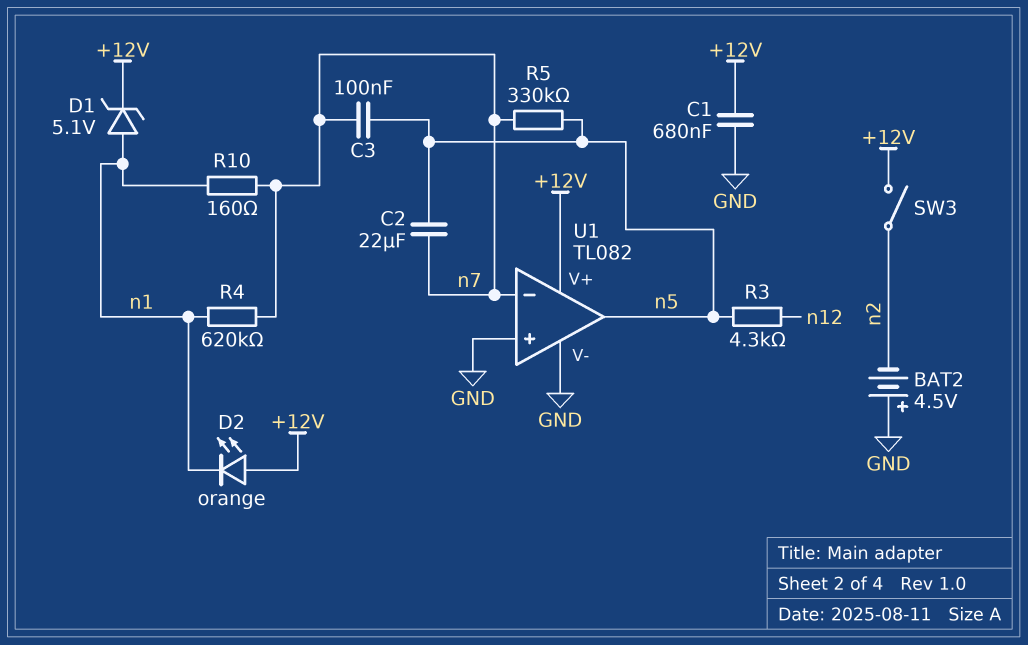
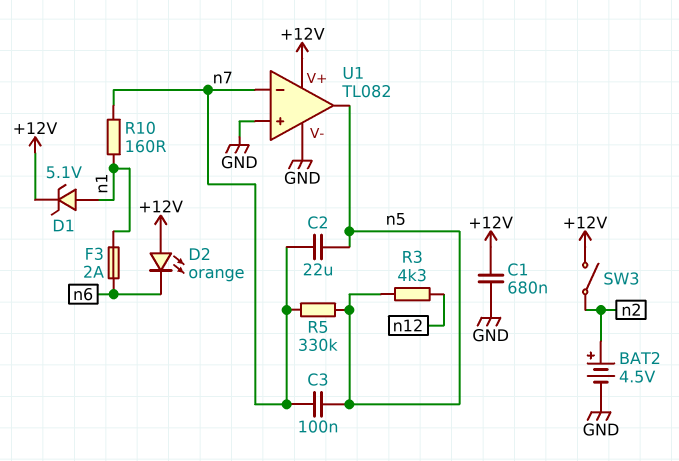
BAT2: 4.5V (plus GND, minus n2) -> 4.5V (plus n2, minus GND)
D2: LED orange (A +12V, K n1) -> LED orange (A +12V, K n6)
F3: none -> 2A (n1, n6)
R4: 620k (n1, n7) -> none

